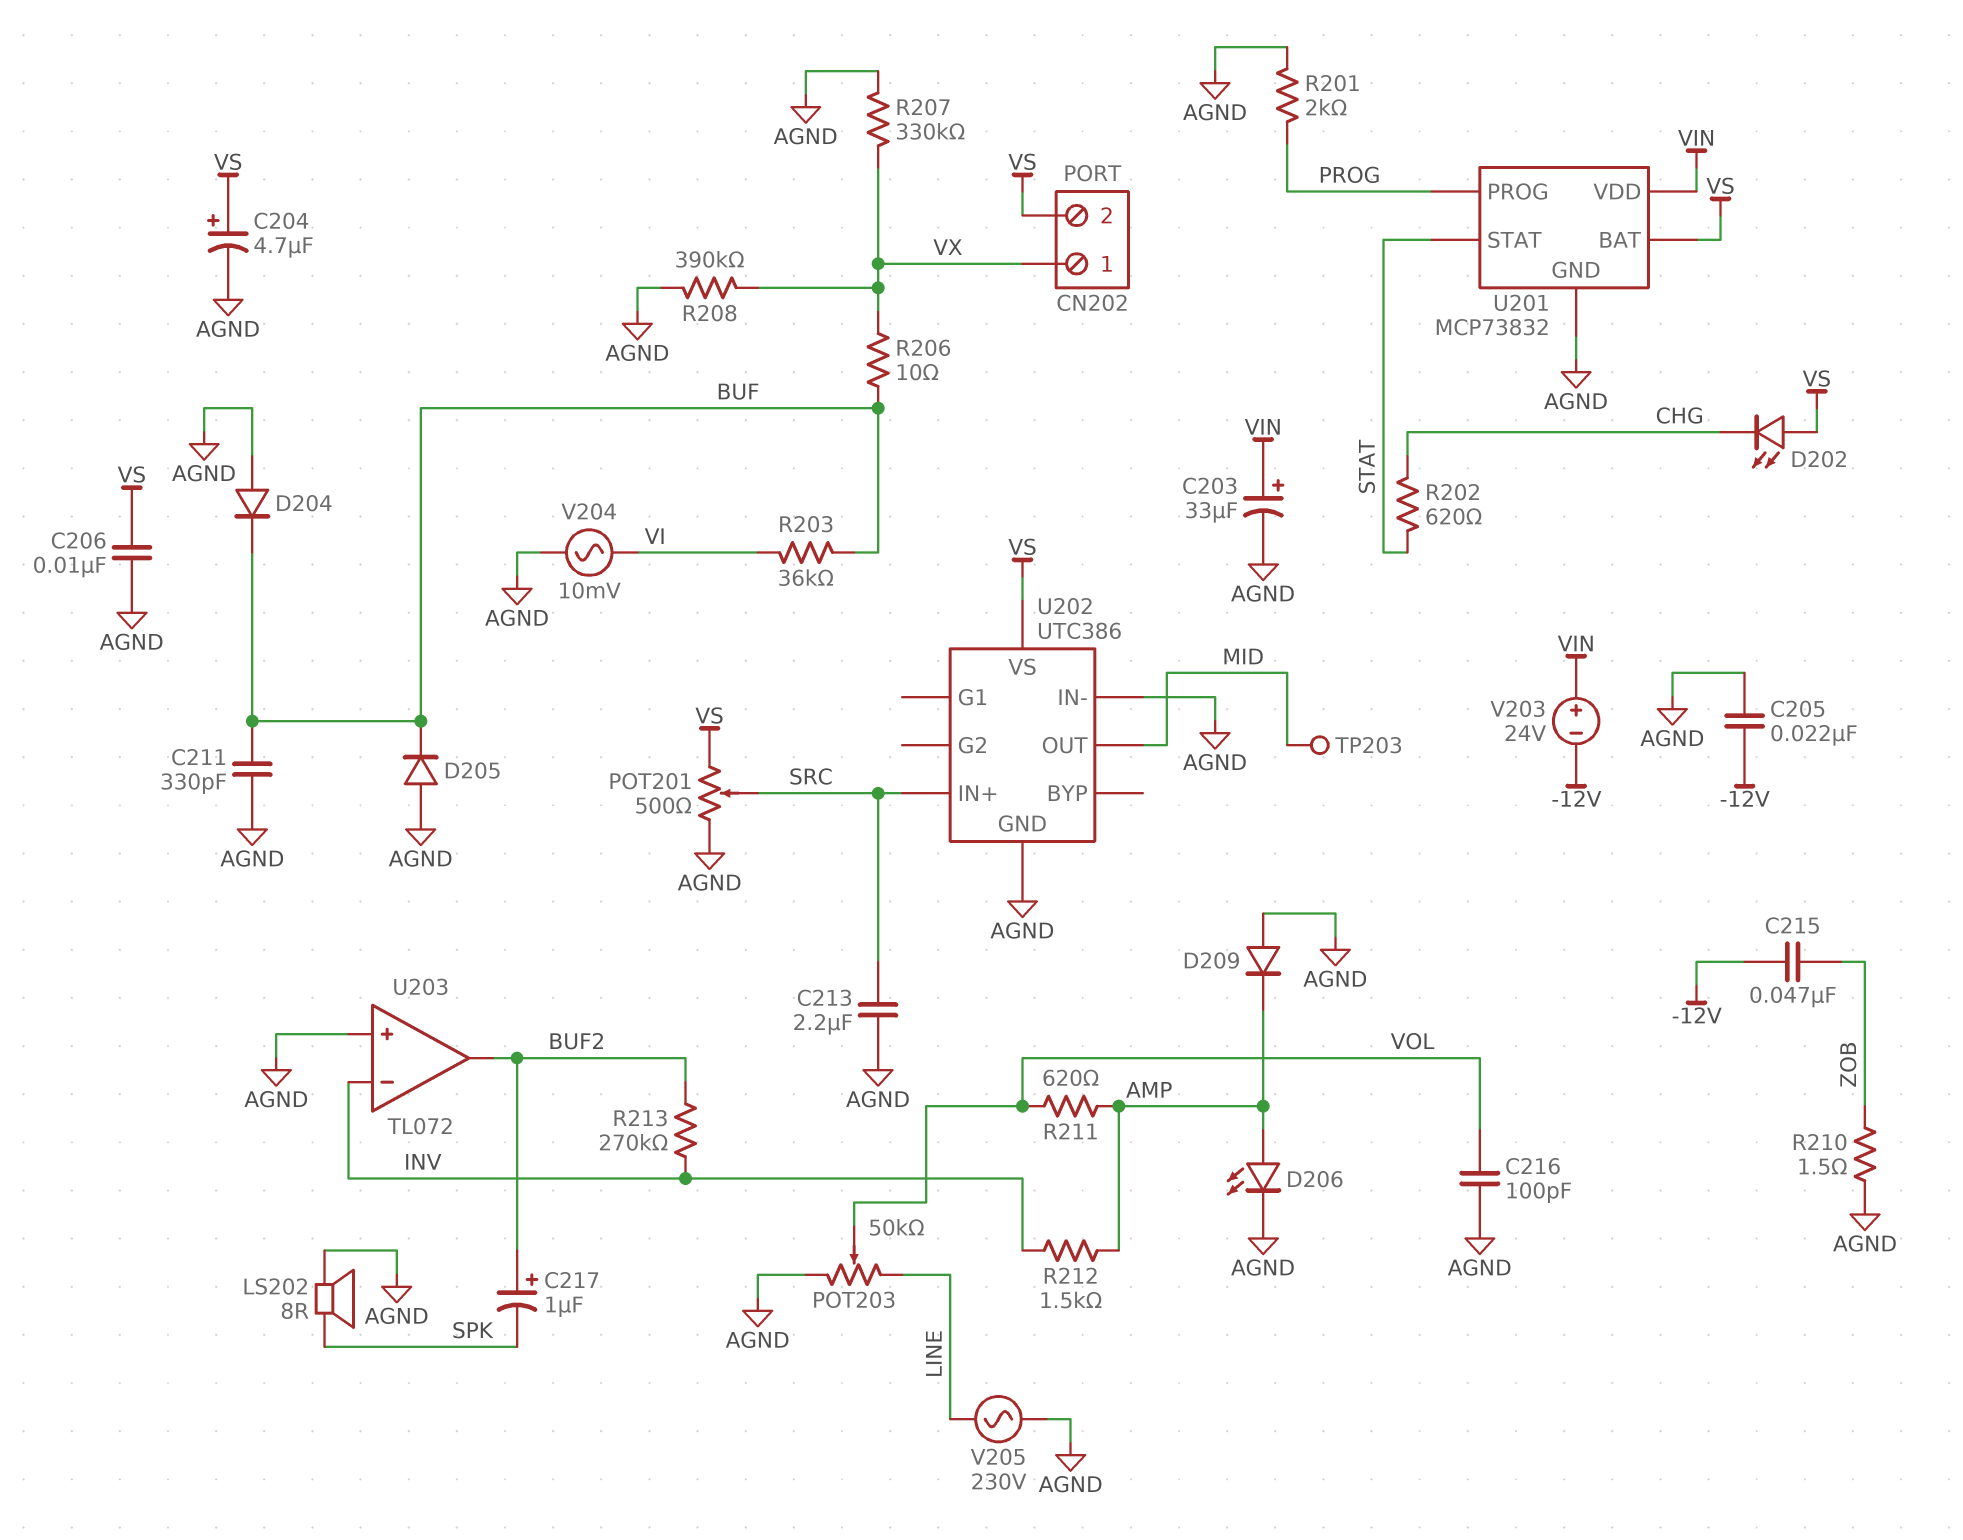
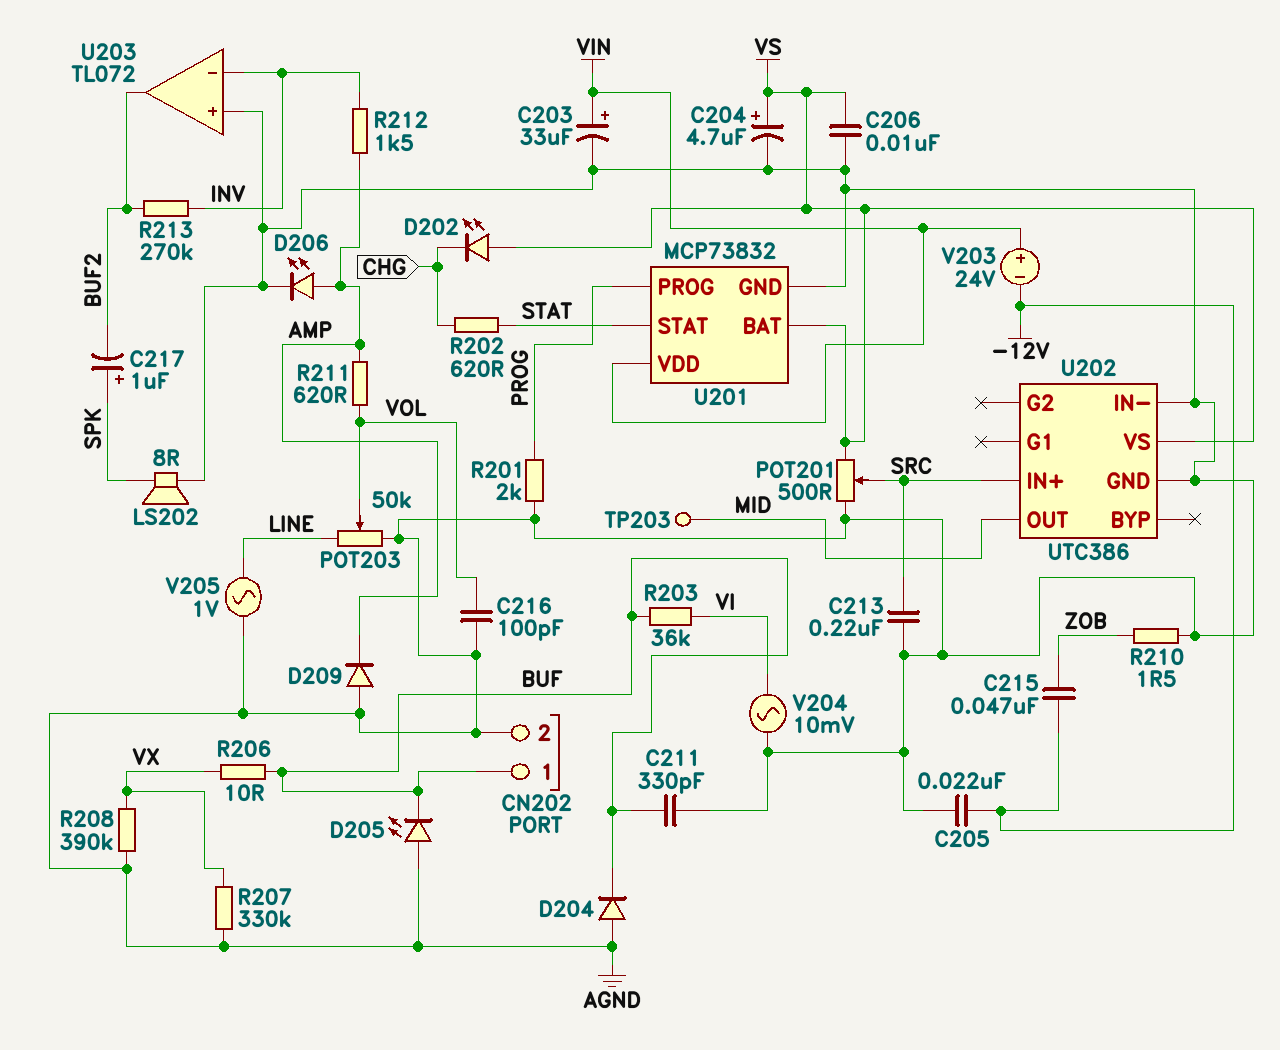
C213: 2.2uF (AGND, SRC) -> 220nF (AGND, SRC)
C217: 1uF (plus BUF2, minus SPK) -> 1uF (plus SPK, minus BUF2)
CN202 pin 1: VX -> BUF
CN202 pin 2: VS -> AGND
D205: diode (A AGND, K BUF) -> LED (A AGND, K BUF)
V205: AC 230V (AGND, LINE) -> AC 1V (AGND, LINE)

